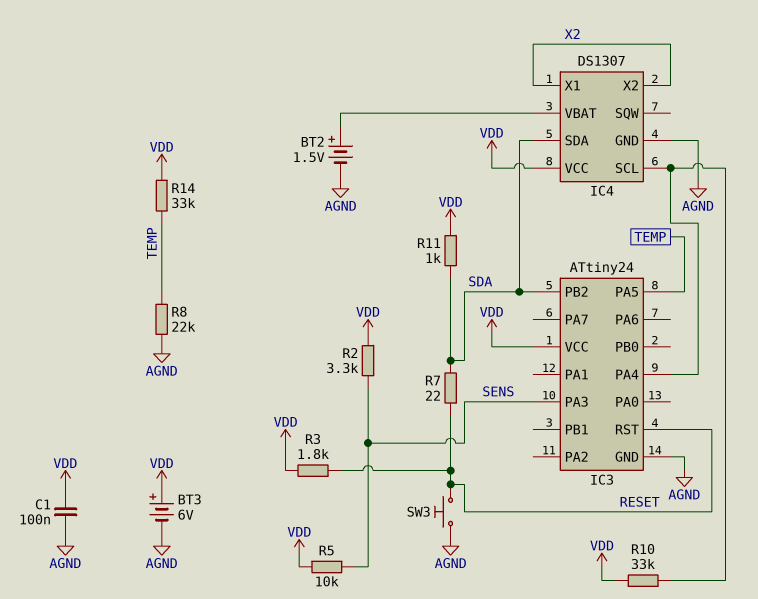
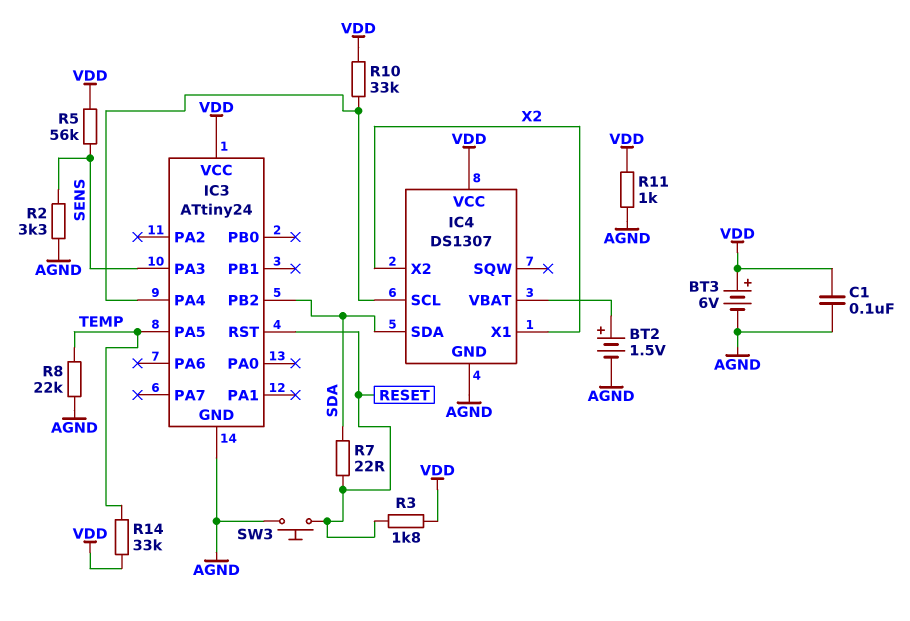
R2: 3.3k (SENS, VDD) -> 3.3k (AGND, SENS)
R5: 10k (SENS, VDD) -> 56k (SENS, VDD)
R11: 1k (SDA, VDD) -> 1k (AGND, VDD)

